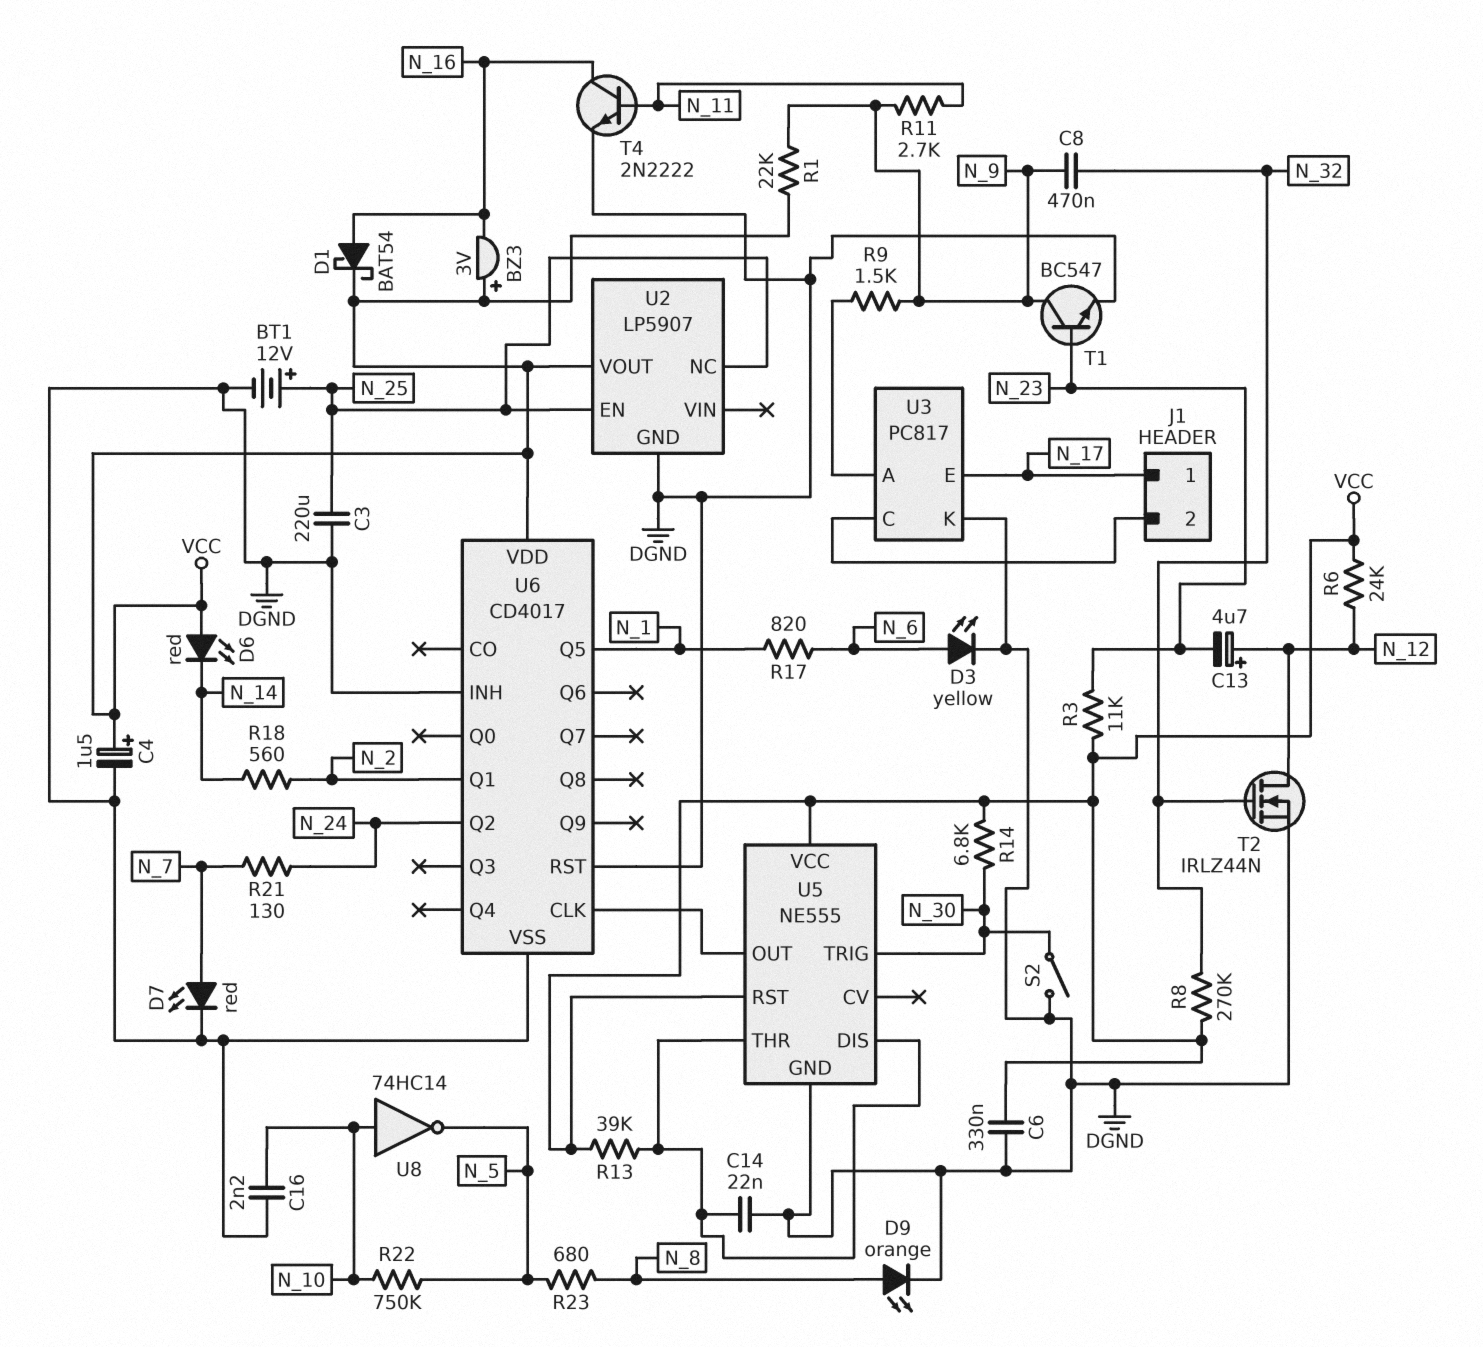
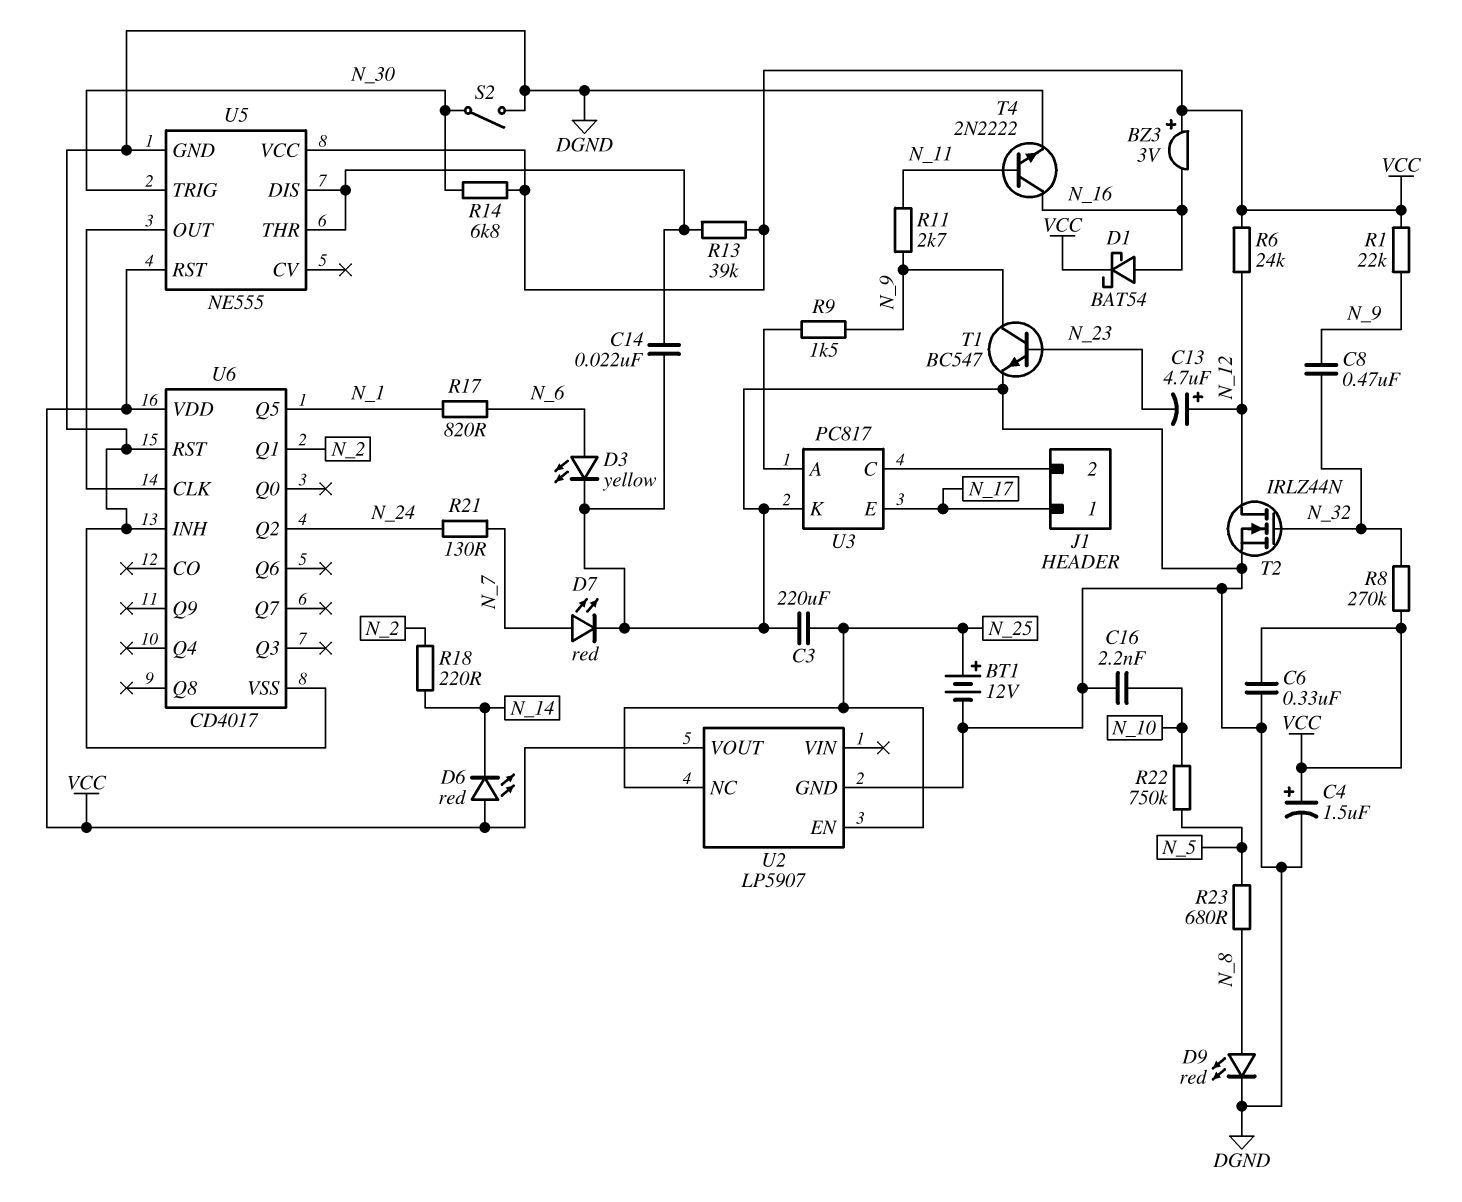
D9: LED orange (A N_8, K DGND) -> LED red (A N_8, K DGND)
R3: 11k (N_23, VCC) -> none
R18: 560 (N_2, N_14) -> 220 (N_2, N_14)
U8: NOT 74HC14 (in N_10, out N_5) -> none

